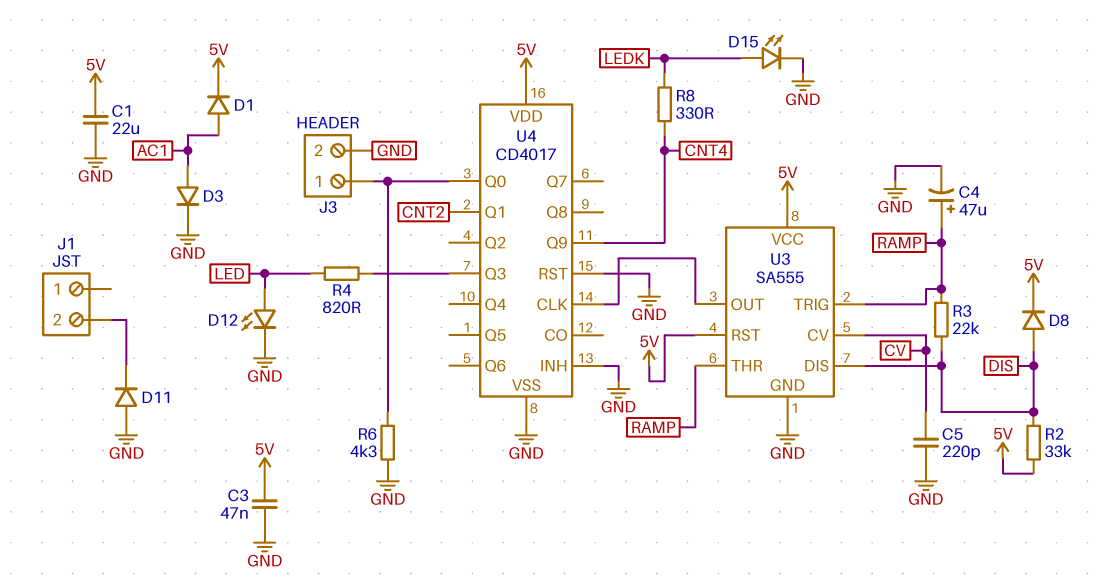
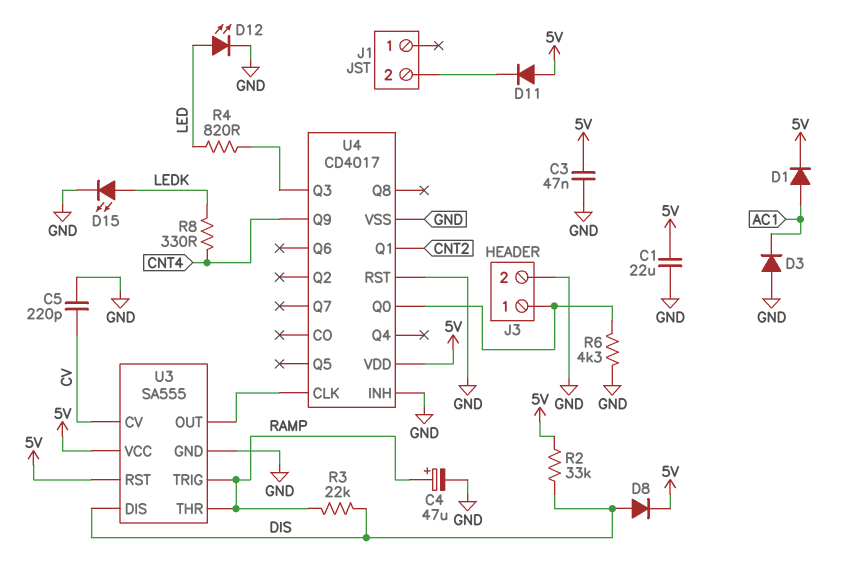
D3: diode (A AC1, K GND) -> diode (A GND, K AC1)
D11: diode (A GND, K J1/2) -> diode (A 5V, K J1/2)

